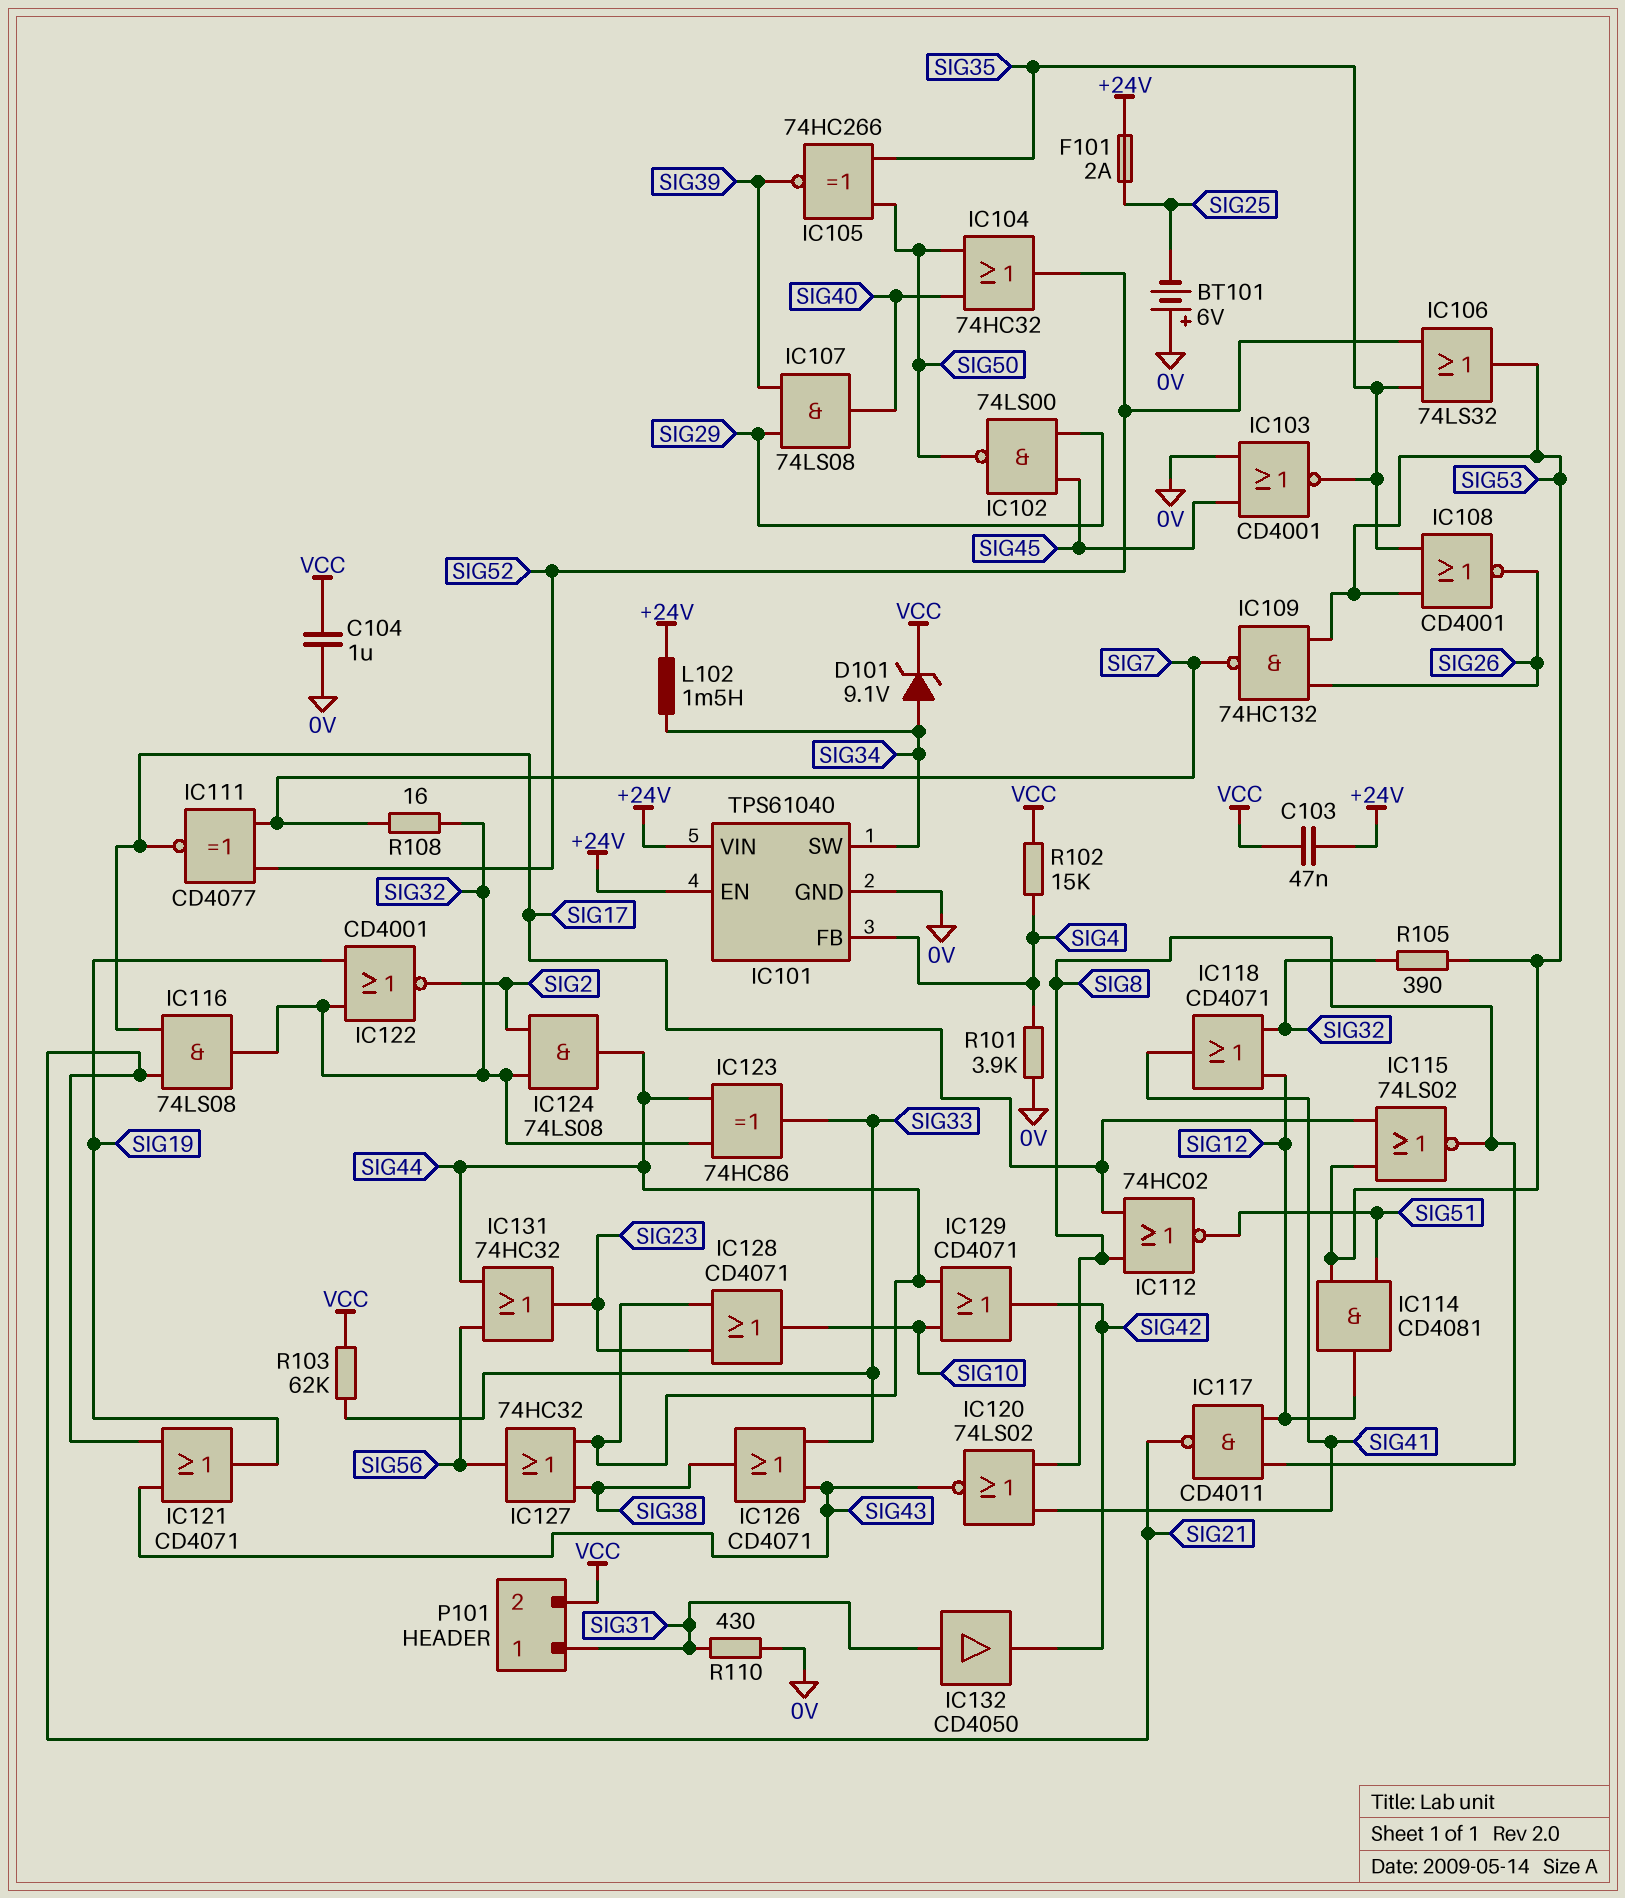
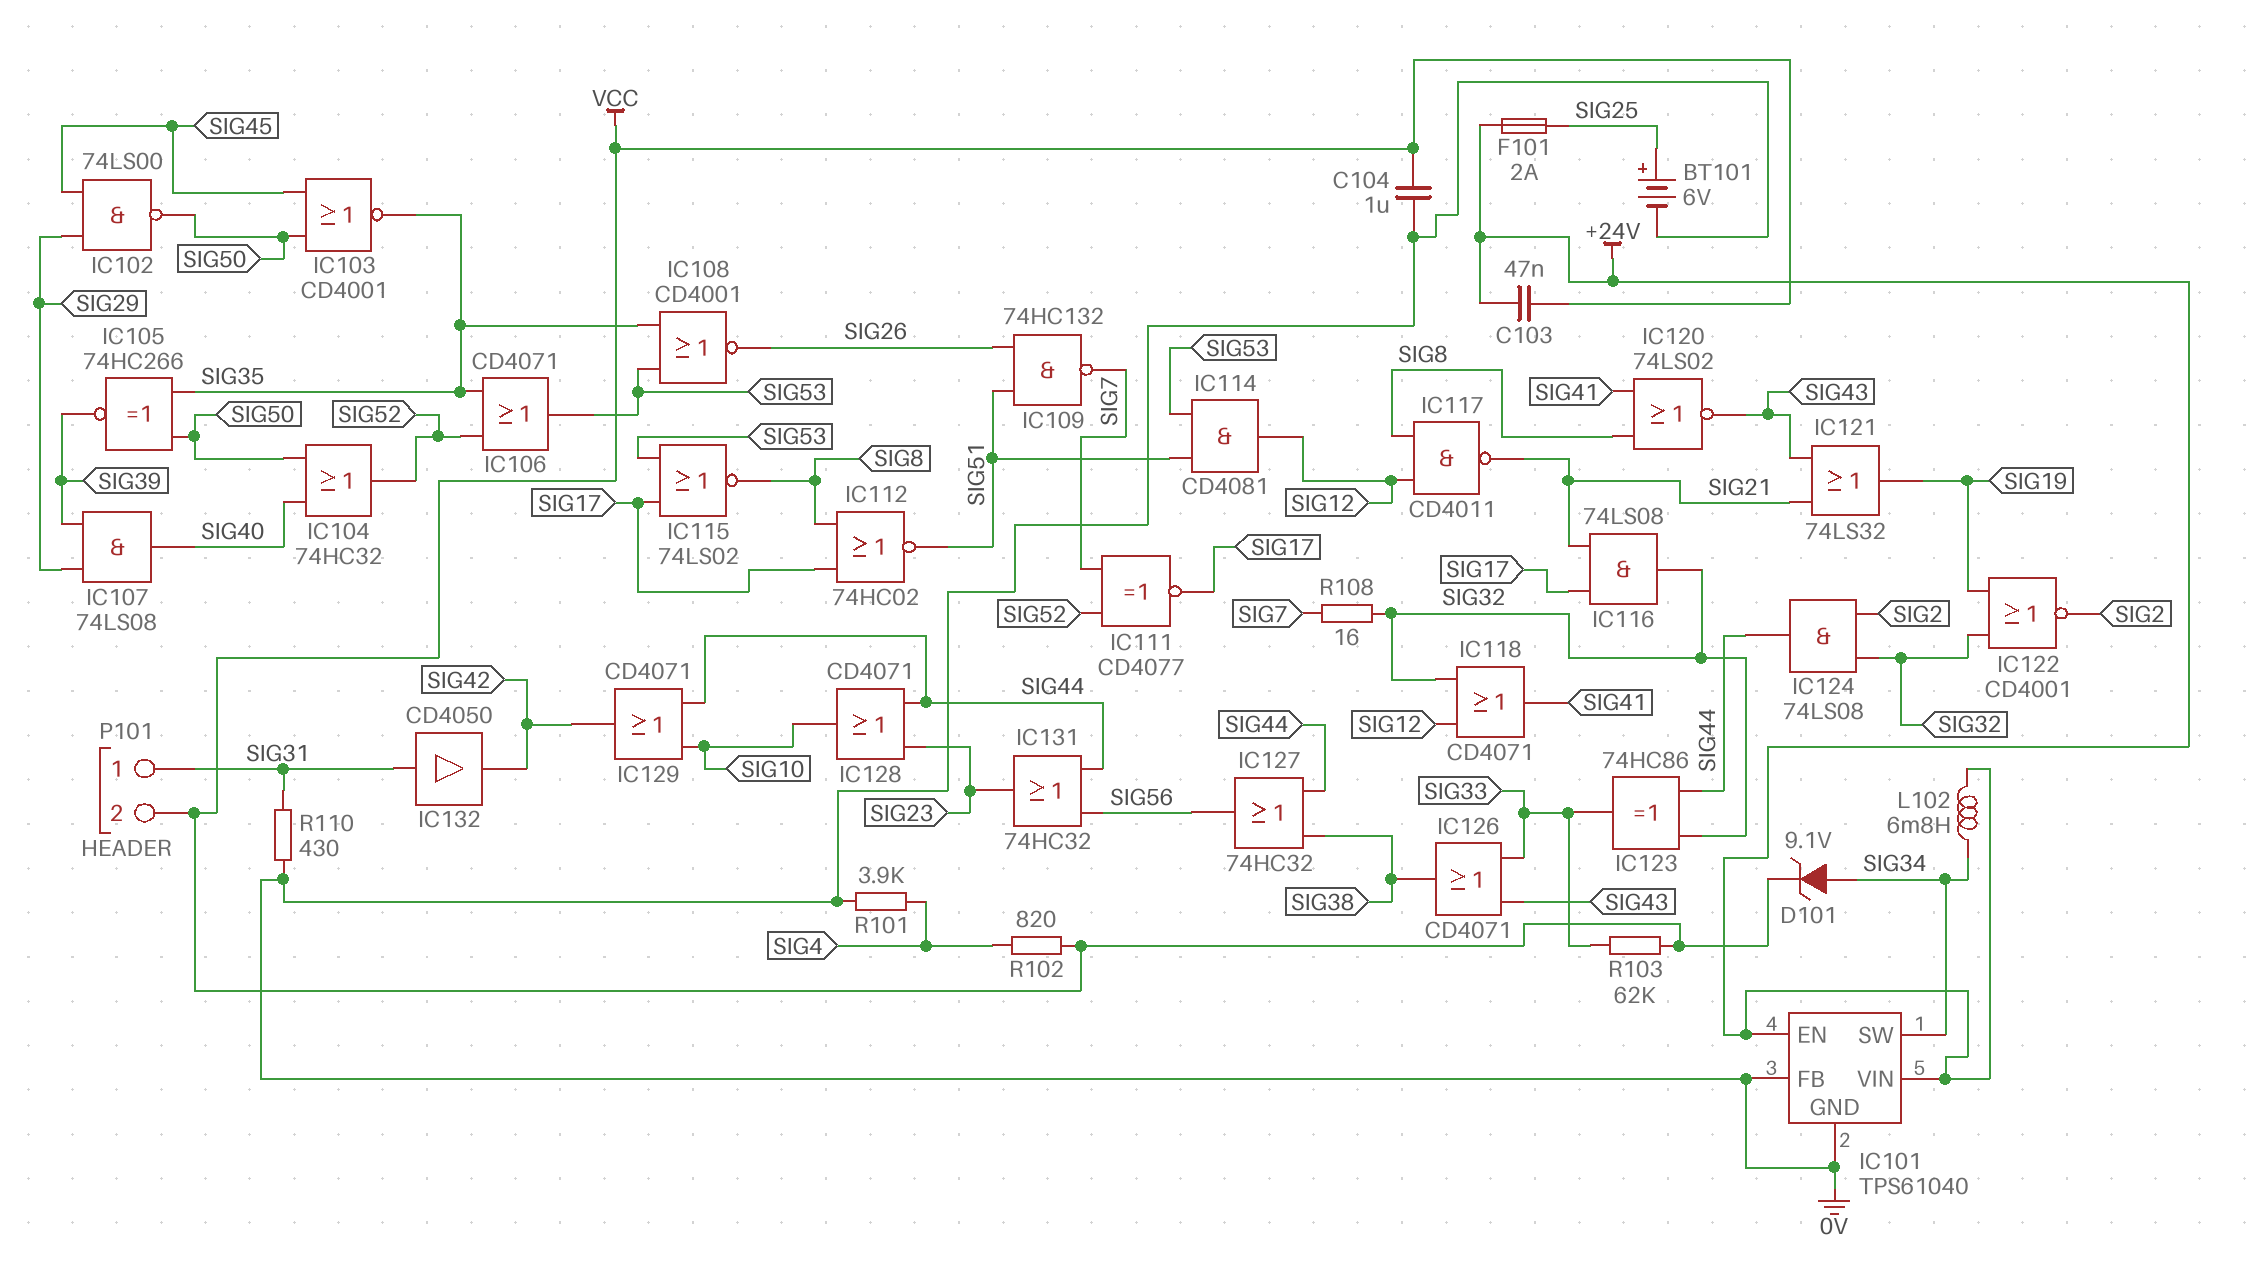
BT101: 6V (plus 0V, minus SIG25) -> 6V (plus SIG25, minus 0V)
IC101 pin FB: SIG4 -> 0V
IC103: NOR CD4001 (in 0V, in SIG45, out SIG35) -> NOR CD4001 (in SIG45, in SIG50, out SIG35)
IC106: OR 74LS32 (in SIG35, in SIG52, out SIG53) -> OR CD4071 (in SIG35, in SIG52, out SIG53)
IC109: NAND 74HC132 (in SIG26, in SIG53, out SIG7) -> NAND 74HC132 (in SIG26, in SIG51, out SIG7)
IC121: OR CD4071 (in SIG21, in SIG43, out SIG19) -> OR 74LS32 (in SIG21, in SIG43, out SIG19)
L102: 1.5mH (+24V, SIG34) -> 6.8mH (+24V, SIG34)
R102: 15k (SIG4, VCC) -> 820 (SIG4, VCC)
R105: 390 (SIG32, SIG53) -> none

